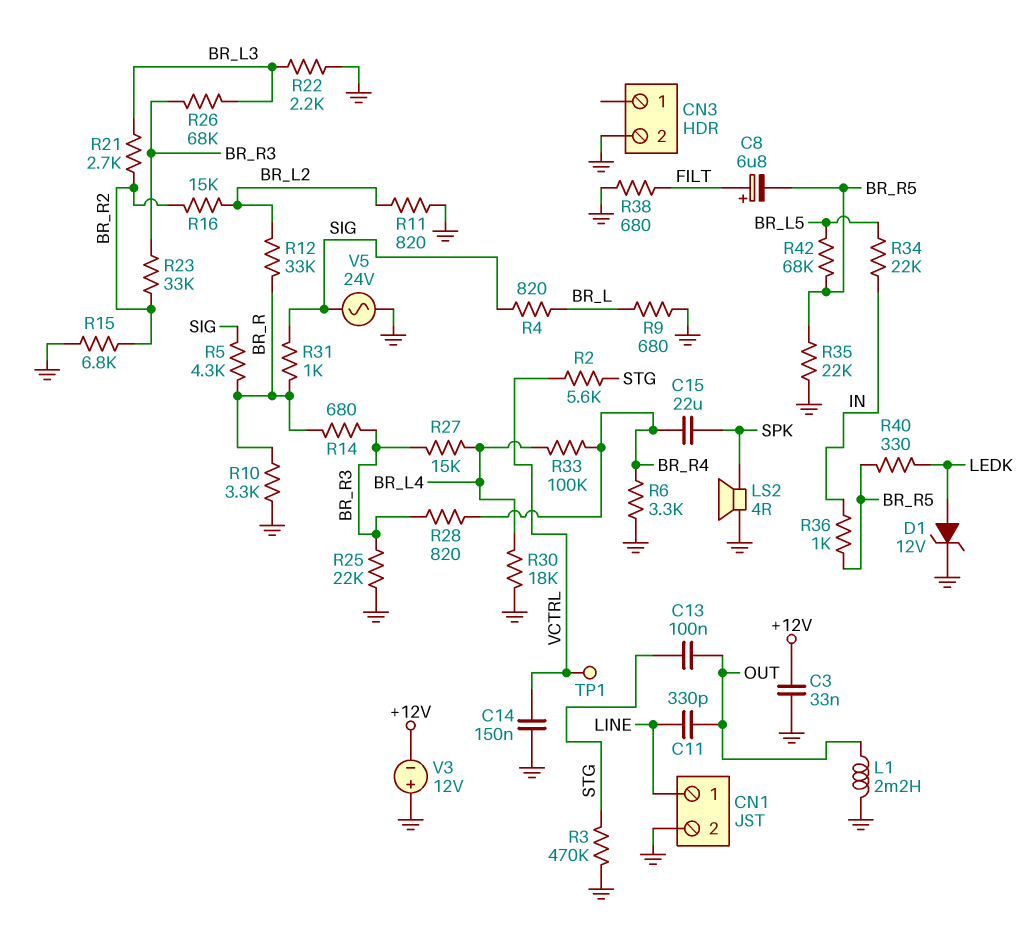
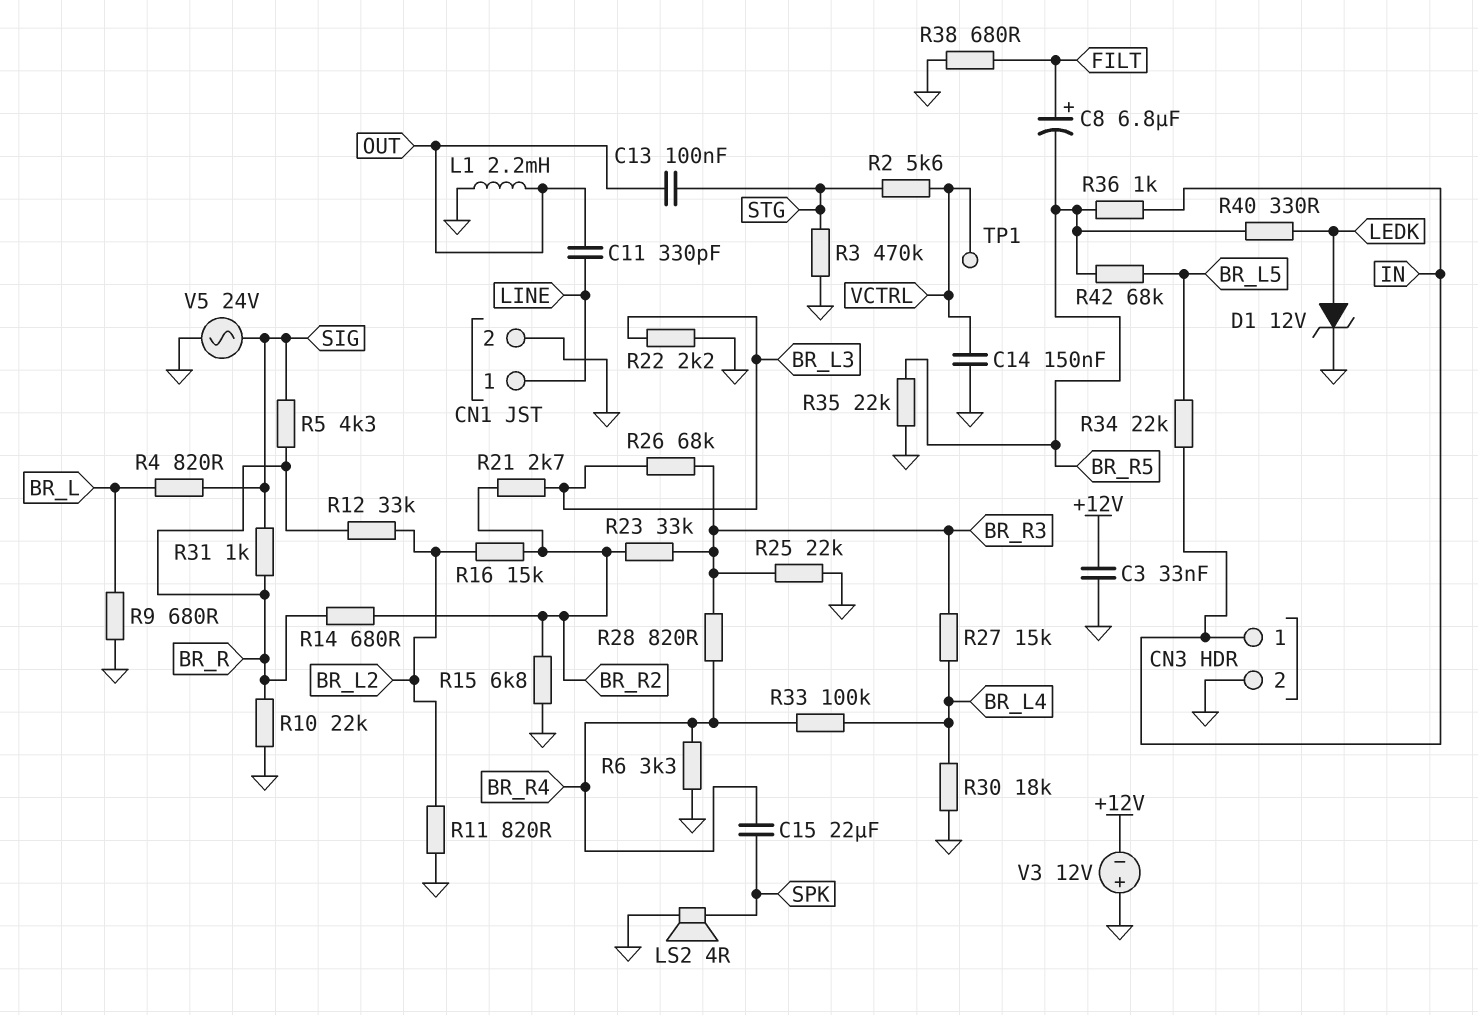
CN3 pin 1: none -> IN
R10: 3.3k (BR_R, GND) -> 22k (BR_R, GND)
R14: 680 (BR_R, BR_R3) -> 680 (BR_R, BR_R2)

